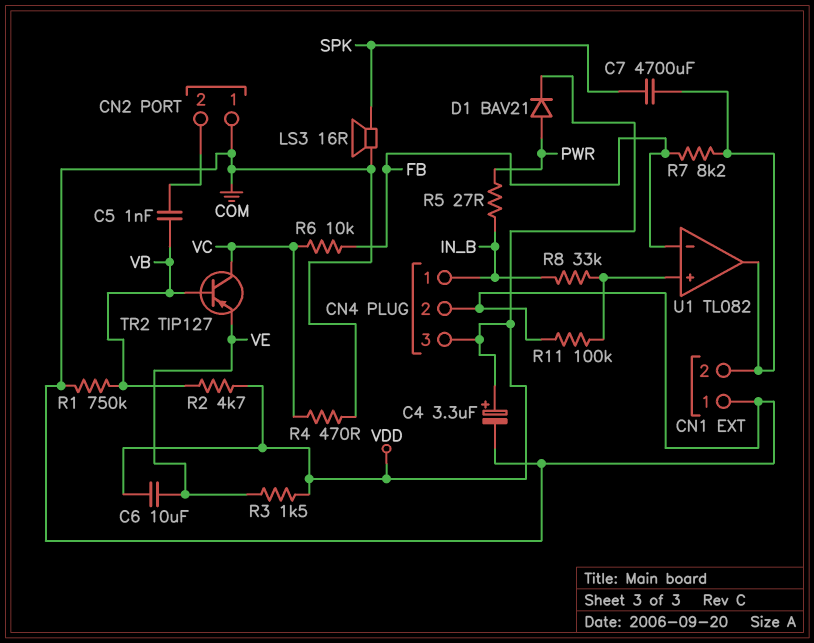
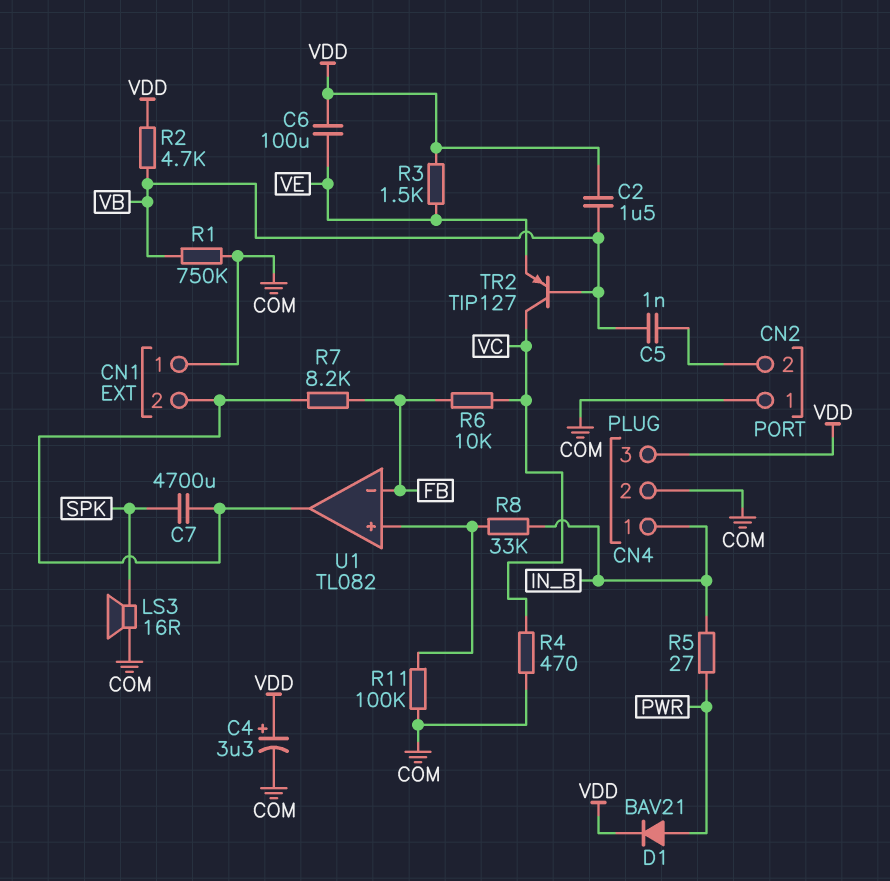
C2: none -> 1.5uF (VB, VDD)
C6: 10uF (VDD, VE) -> 100uF (VDD, VE)

